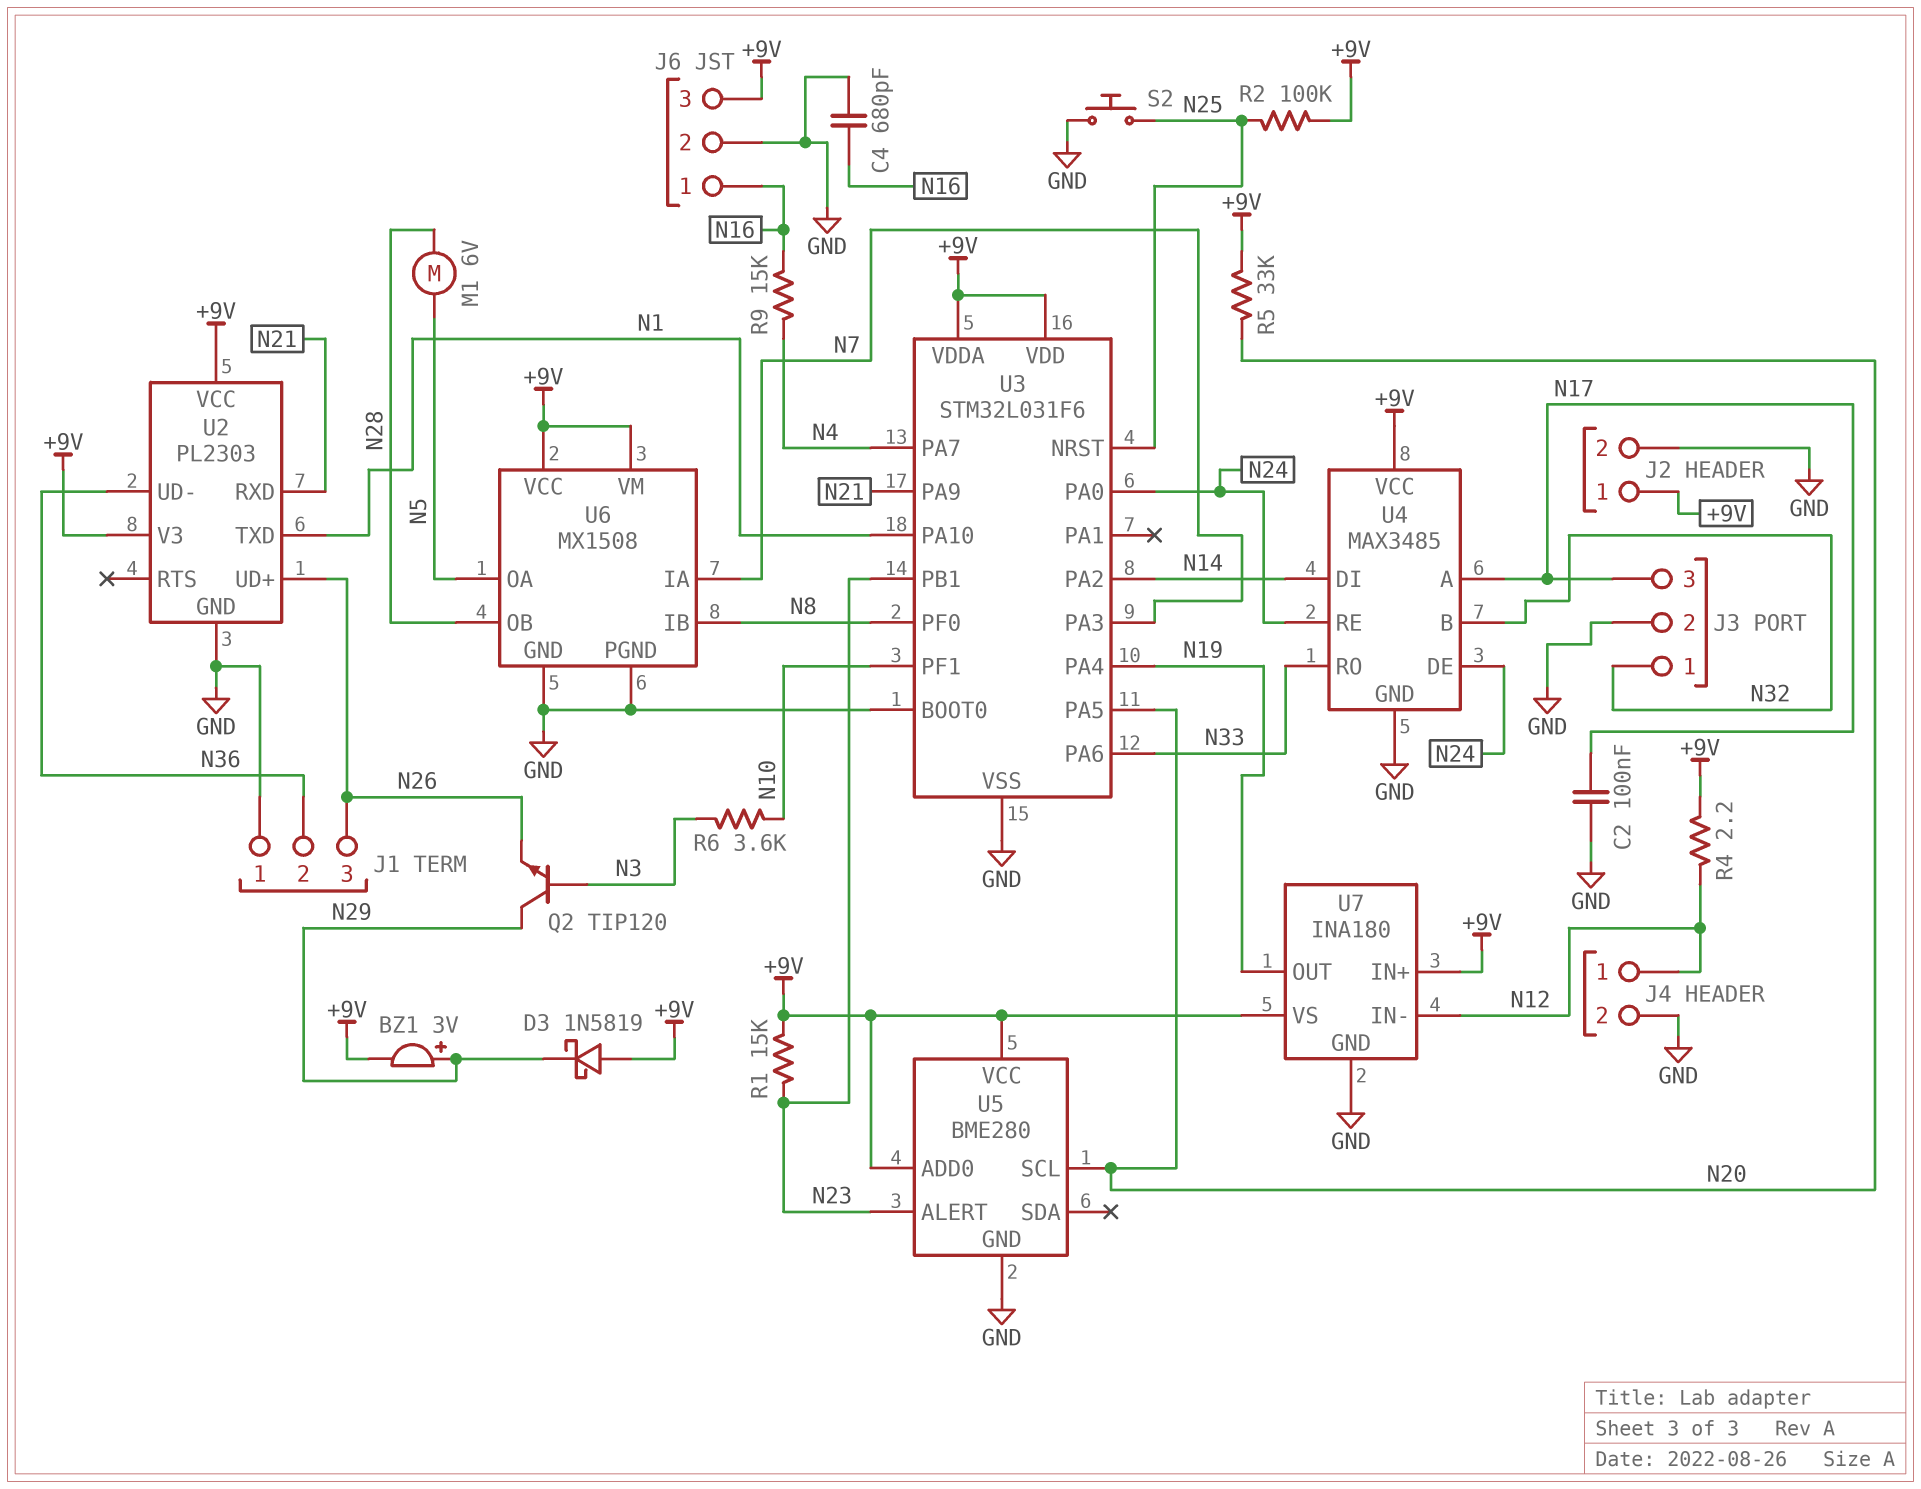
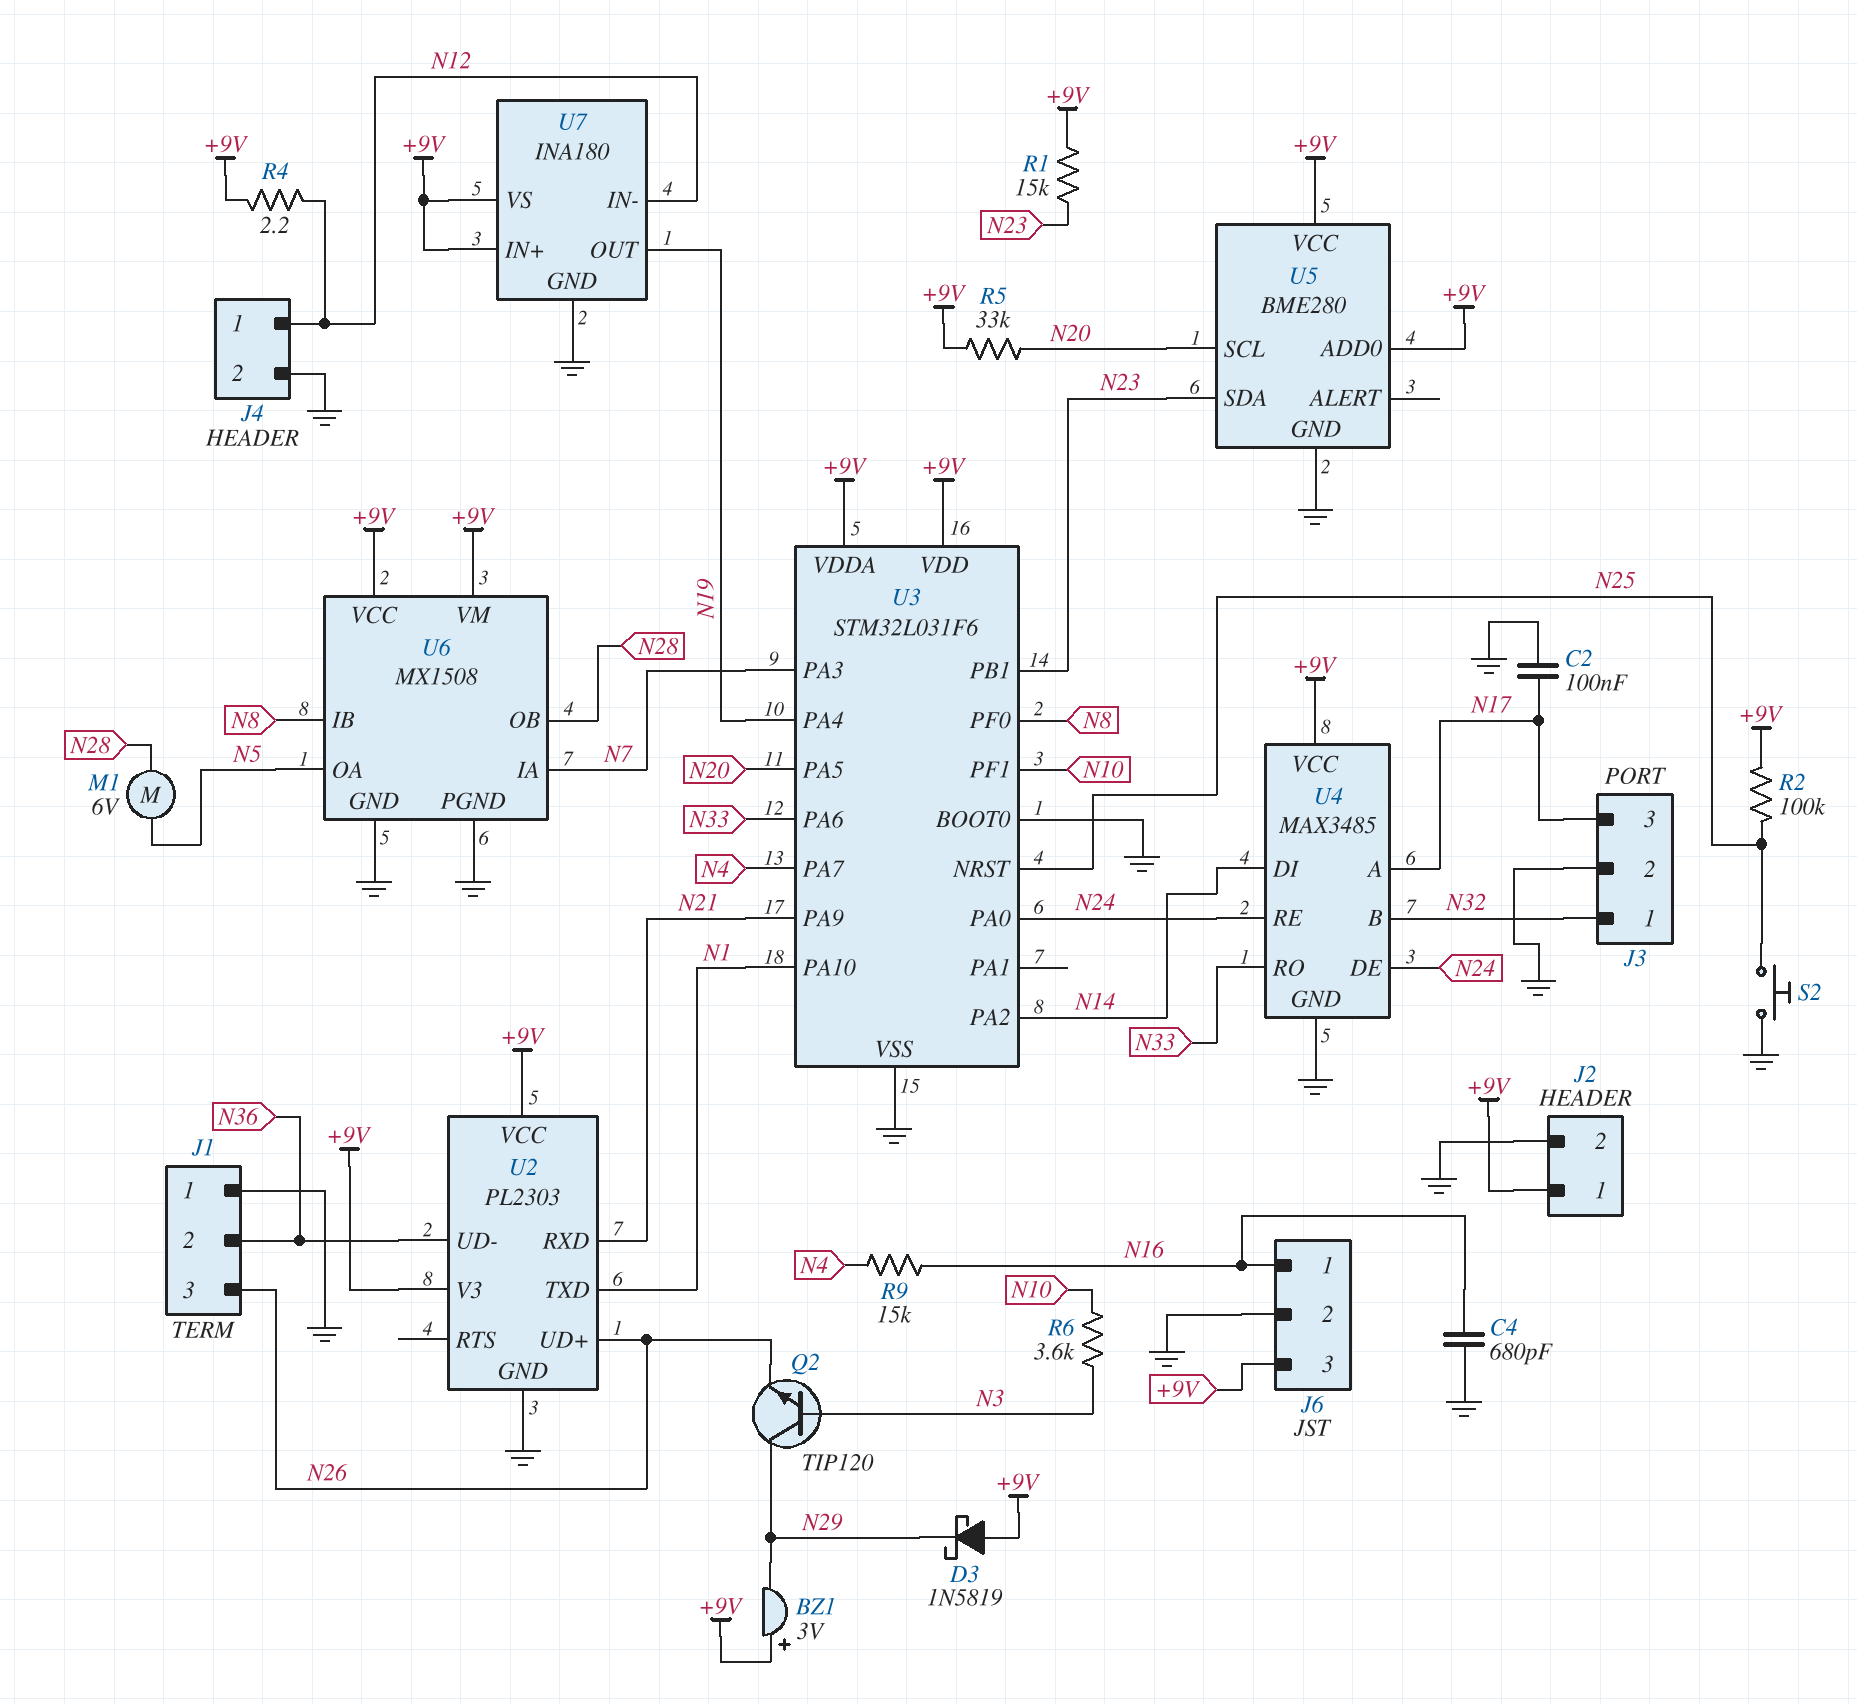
BZ1: buzzer 3V (plus N29, minus +9V) -> buzzer 3V (plus +9V, minus N29)
U5 pin ALERT: N23 -> none
U5 pin SDA: none -> N23

